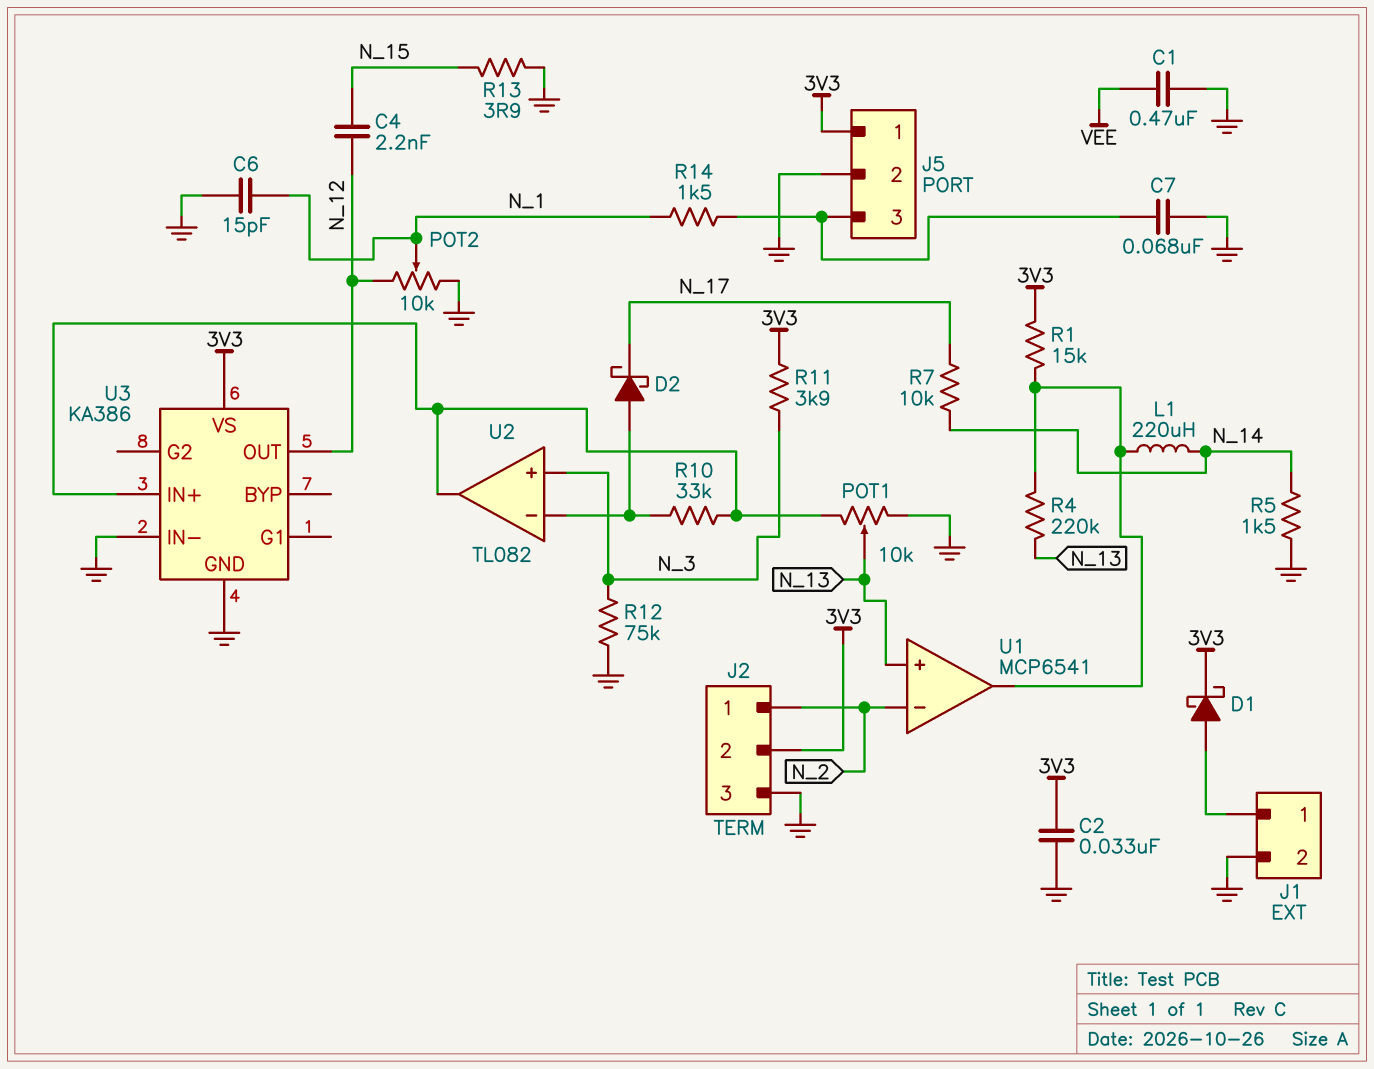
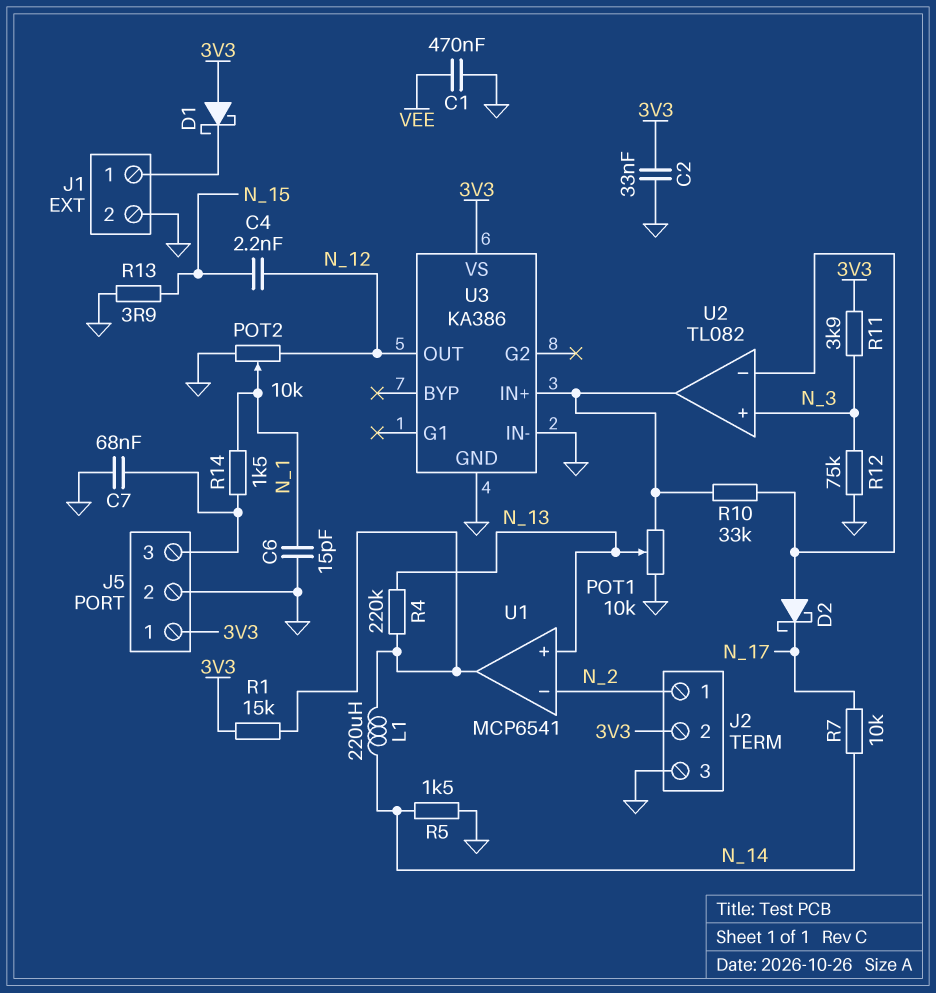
D1: schottky (A J1/1, K 3V3) -> schottky (A 3V3, K J1/1)

